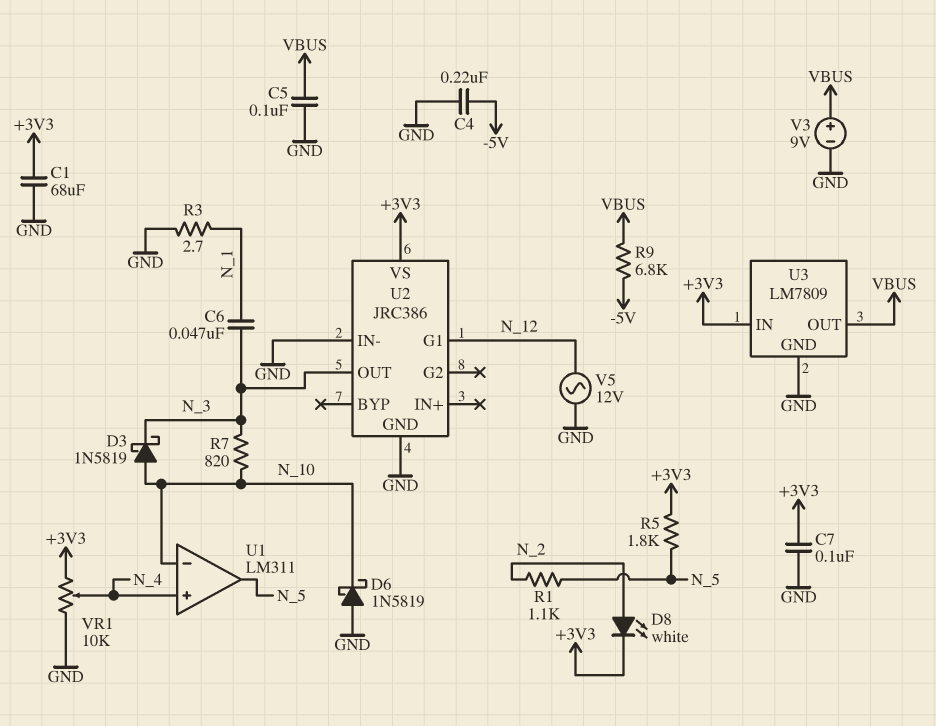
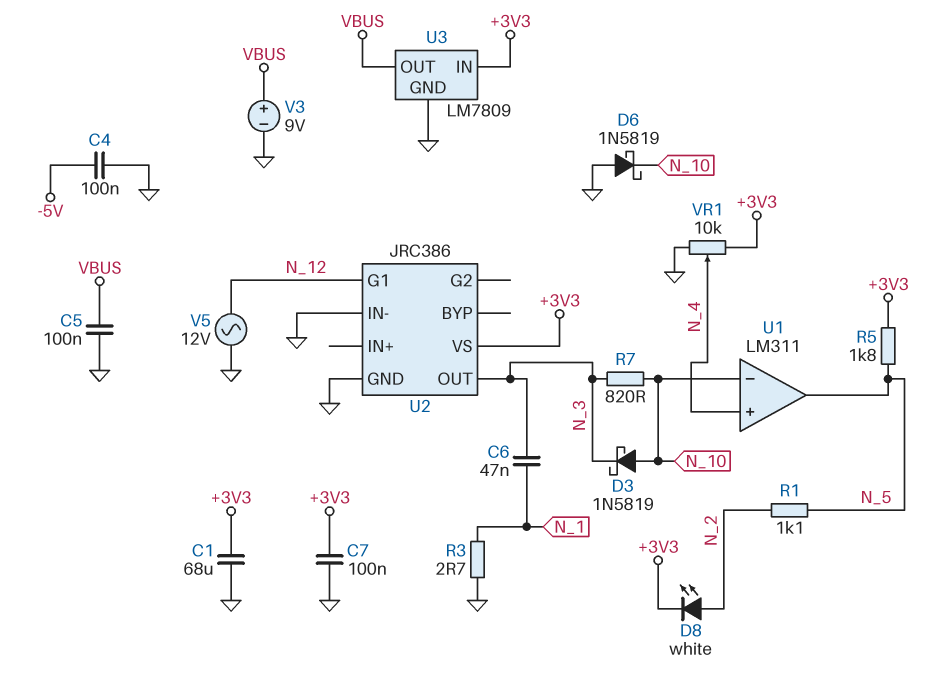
C4: 220nF (-5V, GND) -> 100nF (-5V, GND)
R9: 6.8k (-5V, VBUS) -> none

